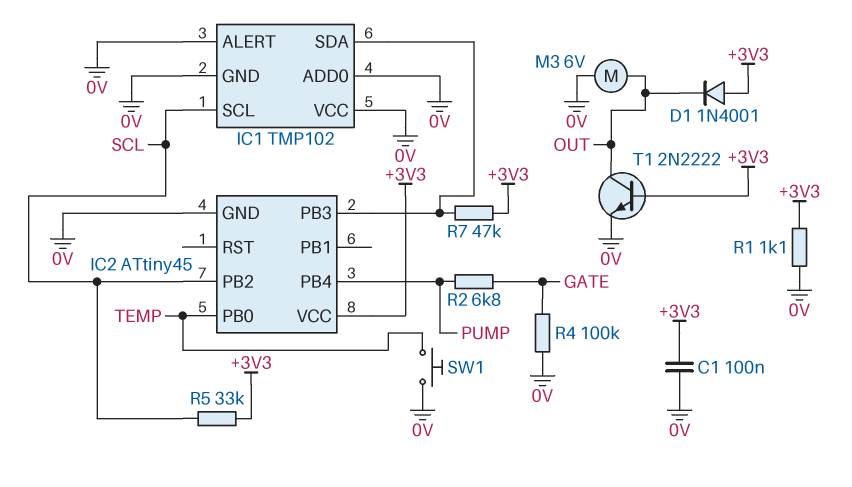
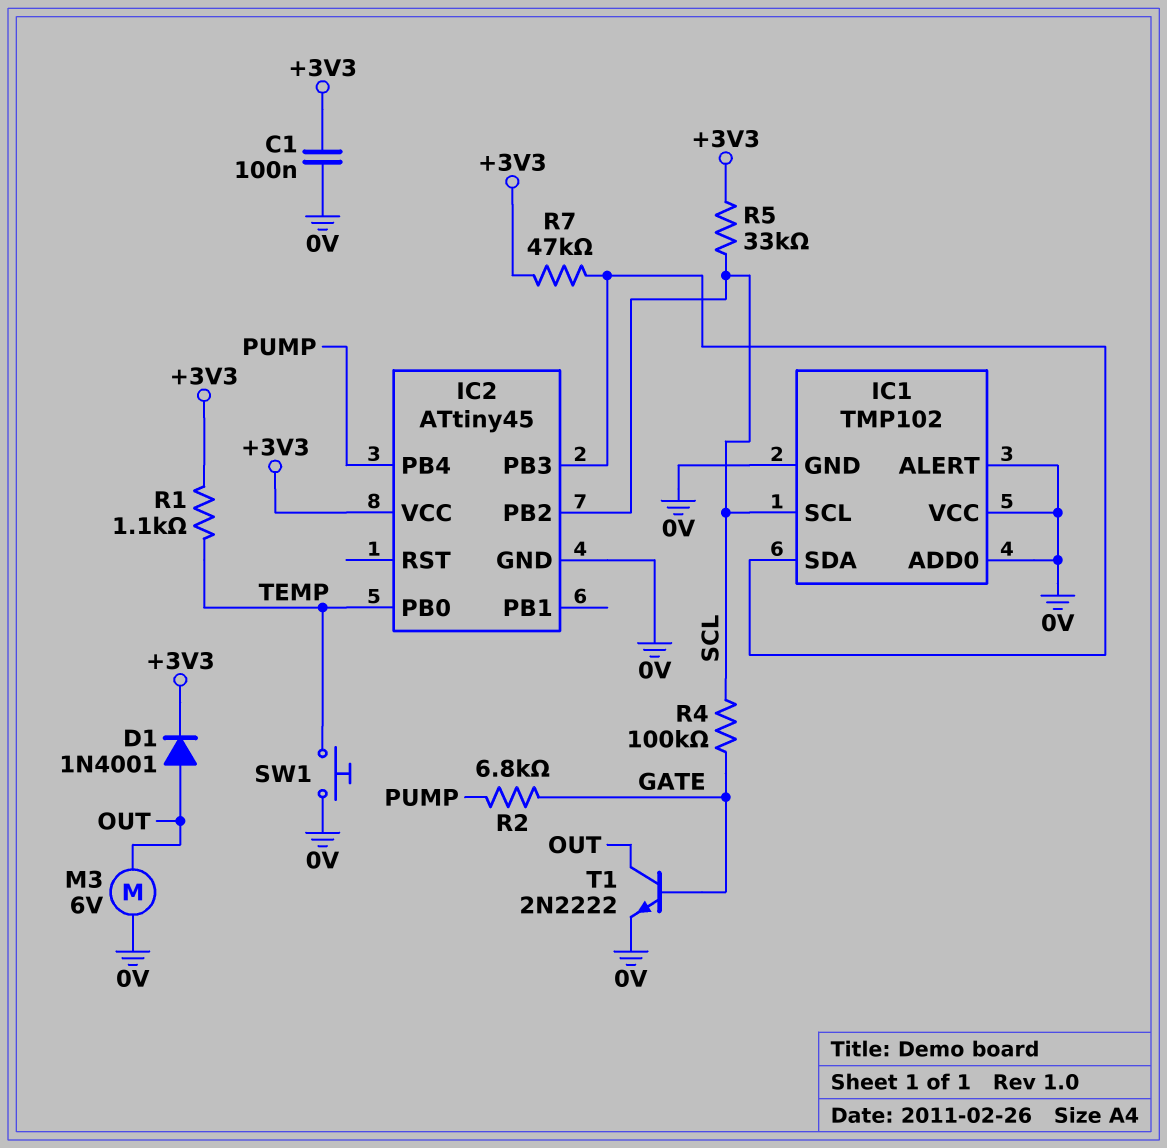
D1: diode 1N4001 (A +3V3, K OUT) -> diode 1N4001 (A OUT, K +3V3)
R1: 1.1k (+3V3, 0V) -> 1.1k (+3V3, TEMP)
R4: 100k (0V, GATE) -> 100k (GATE, SCL)
T1: NPN 2N2222 (B +3V3, C OUT, E 0V) -> NPN 2N2222 (B GATE, C OUT, E 0V)

